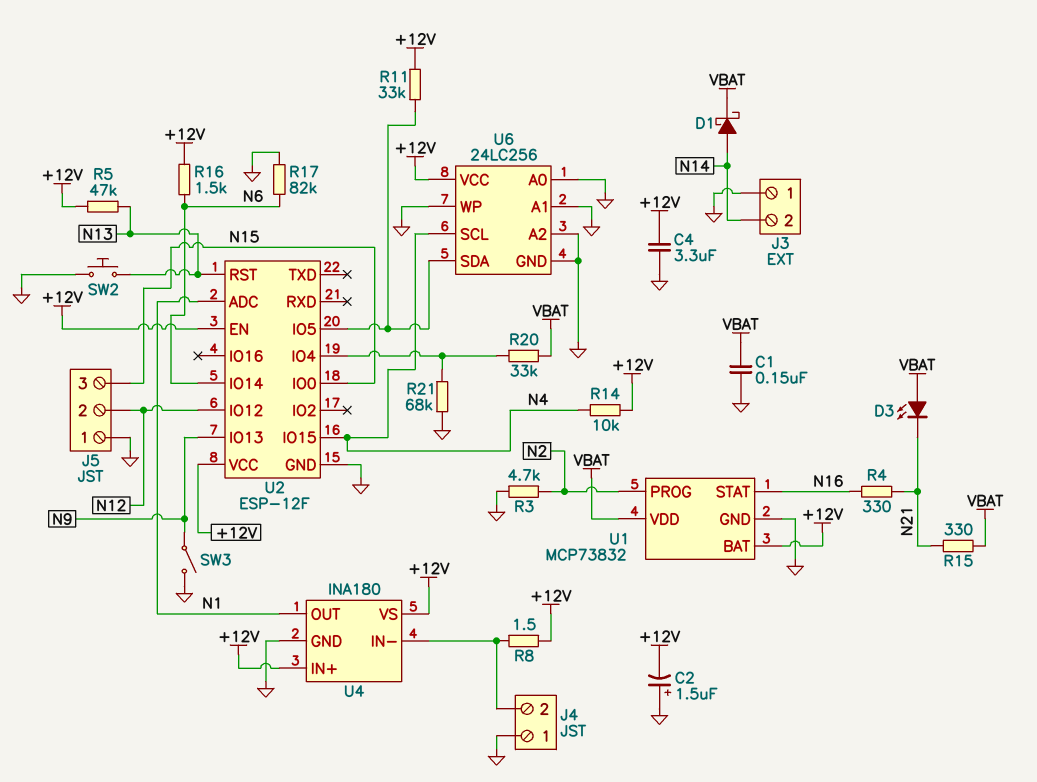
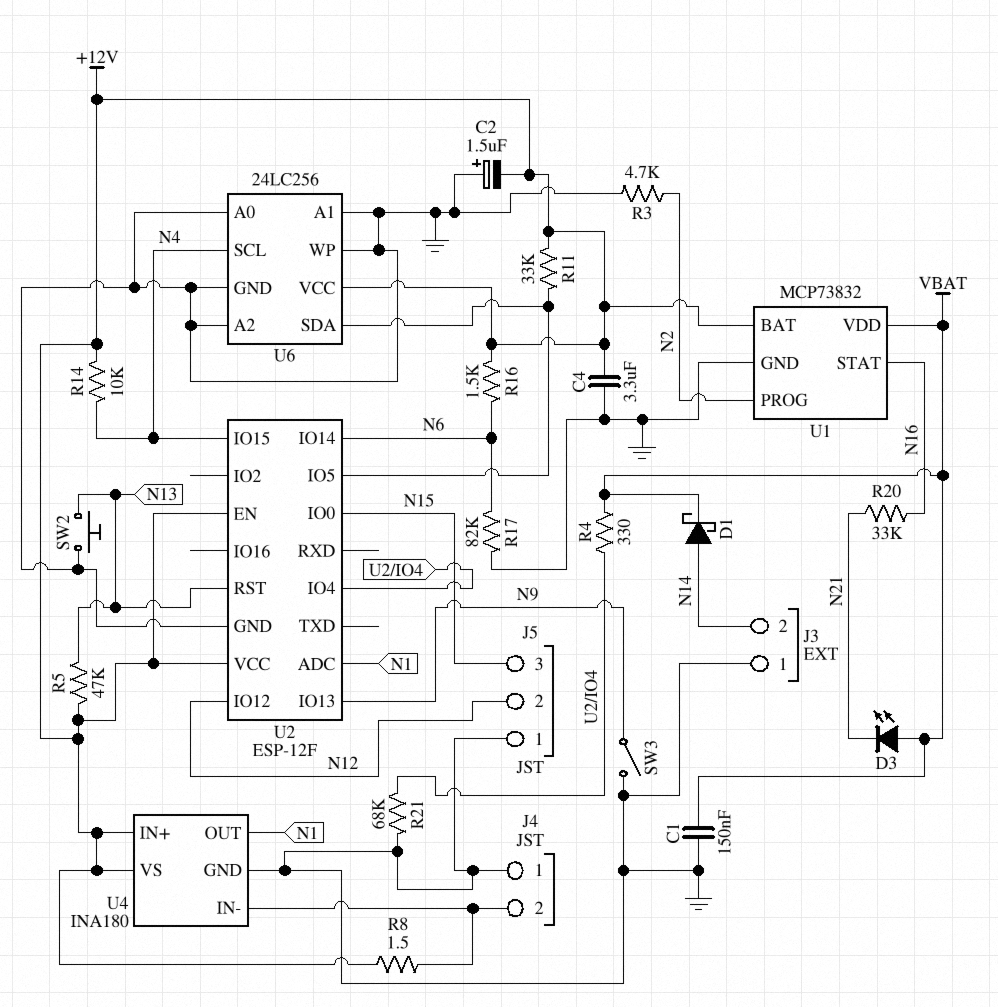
R4: 330 (N16, N21) -> 330 (U2/IO4, VBAT)
R15: 330 (N21, VBAT) -> none
R20: 33k (U2/IO4, VBAT) -> 33k (N16, N21)

